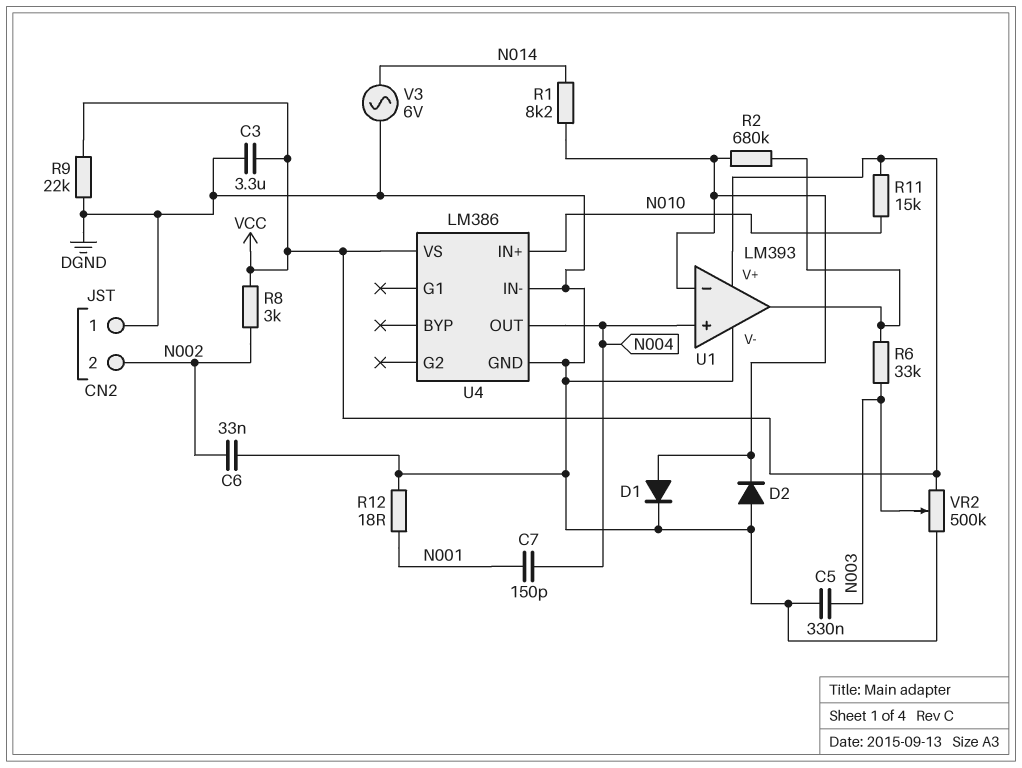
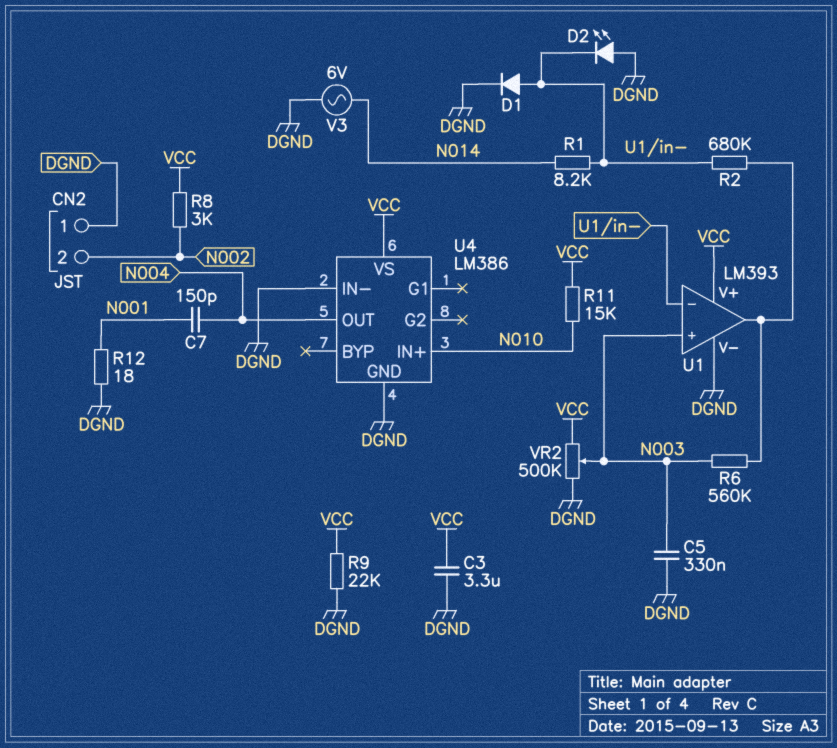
C6: 33nF (DGND, N002) -> none
D2: diode (A DGND, K U1/in-) -> LED (A DGND, K U1/in-)
R6: 33k (N003, U1/out) -> 560k (N003, U1/out)
U1 pin in+: N004 -> N003

